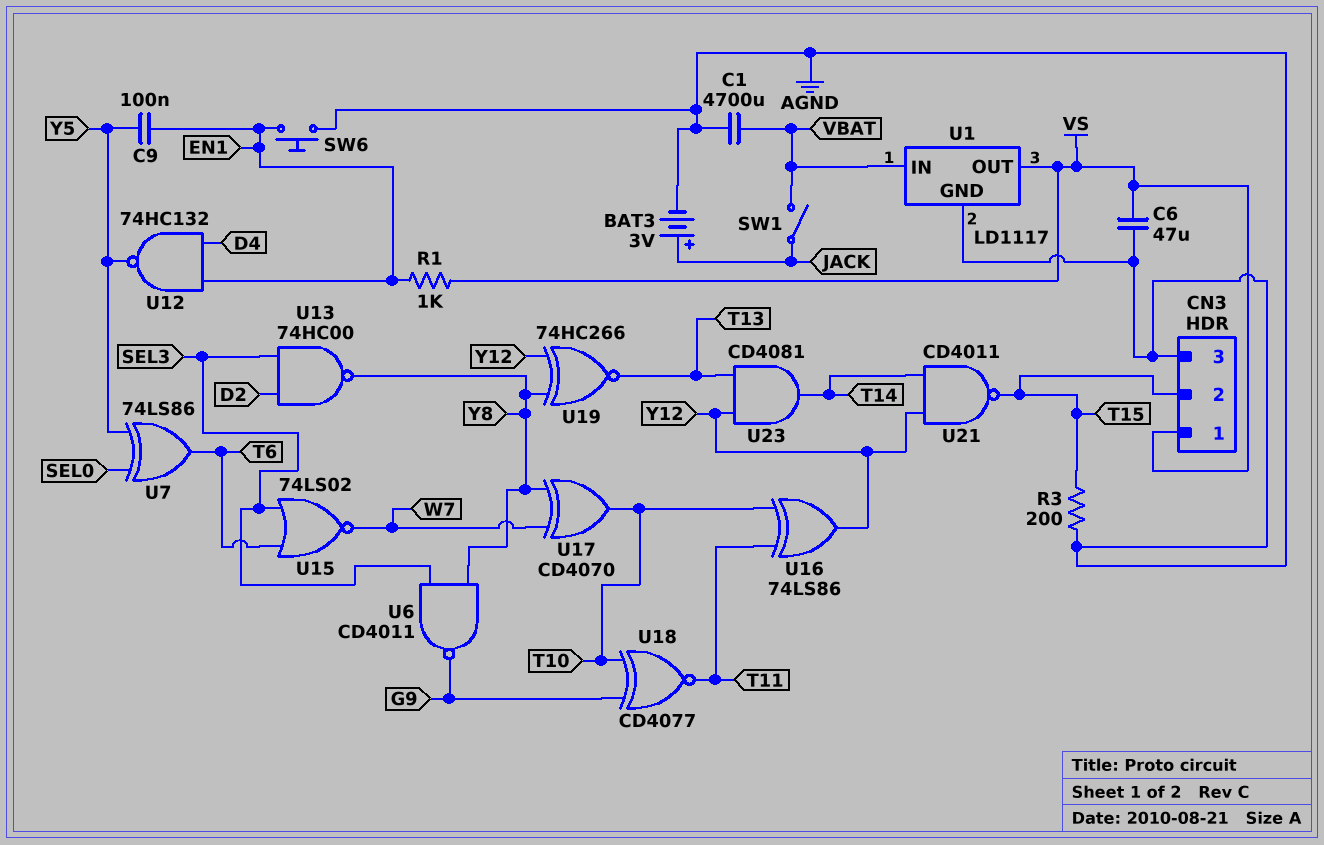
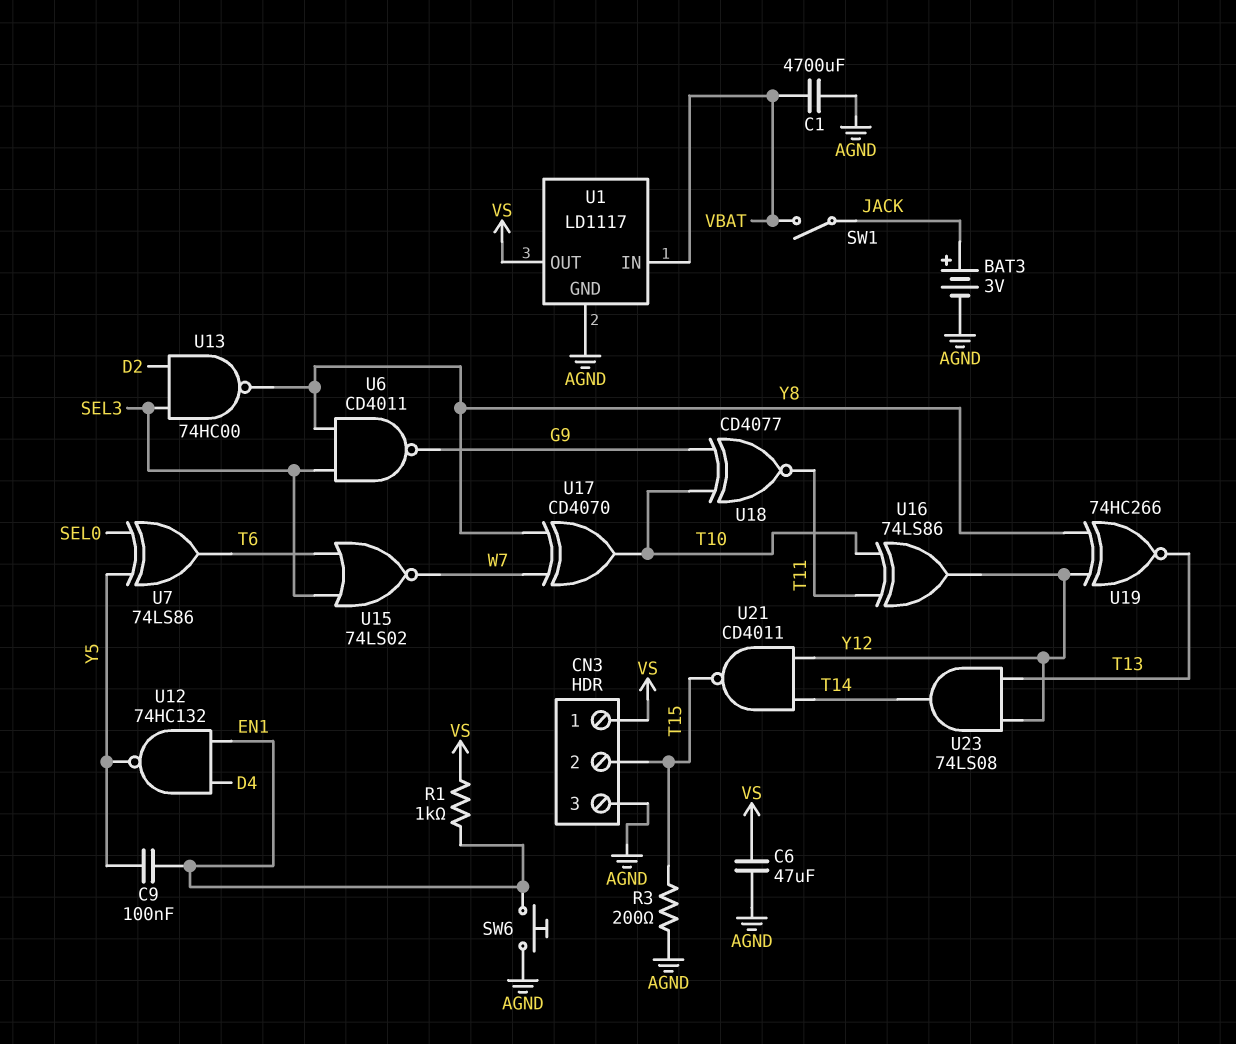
U23: AND CD4081 (in T13, in Y12, out T14) -> AND 74LS08 (in T13, in Y12, out T14)

